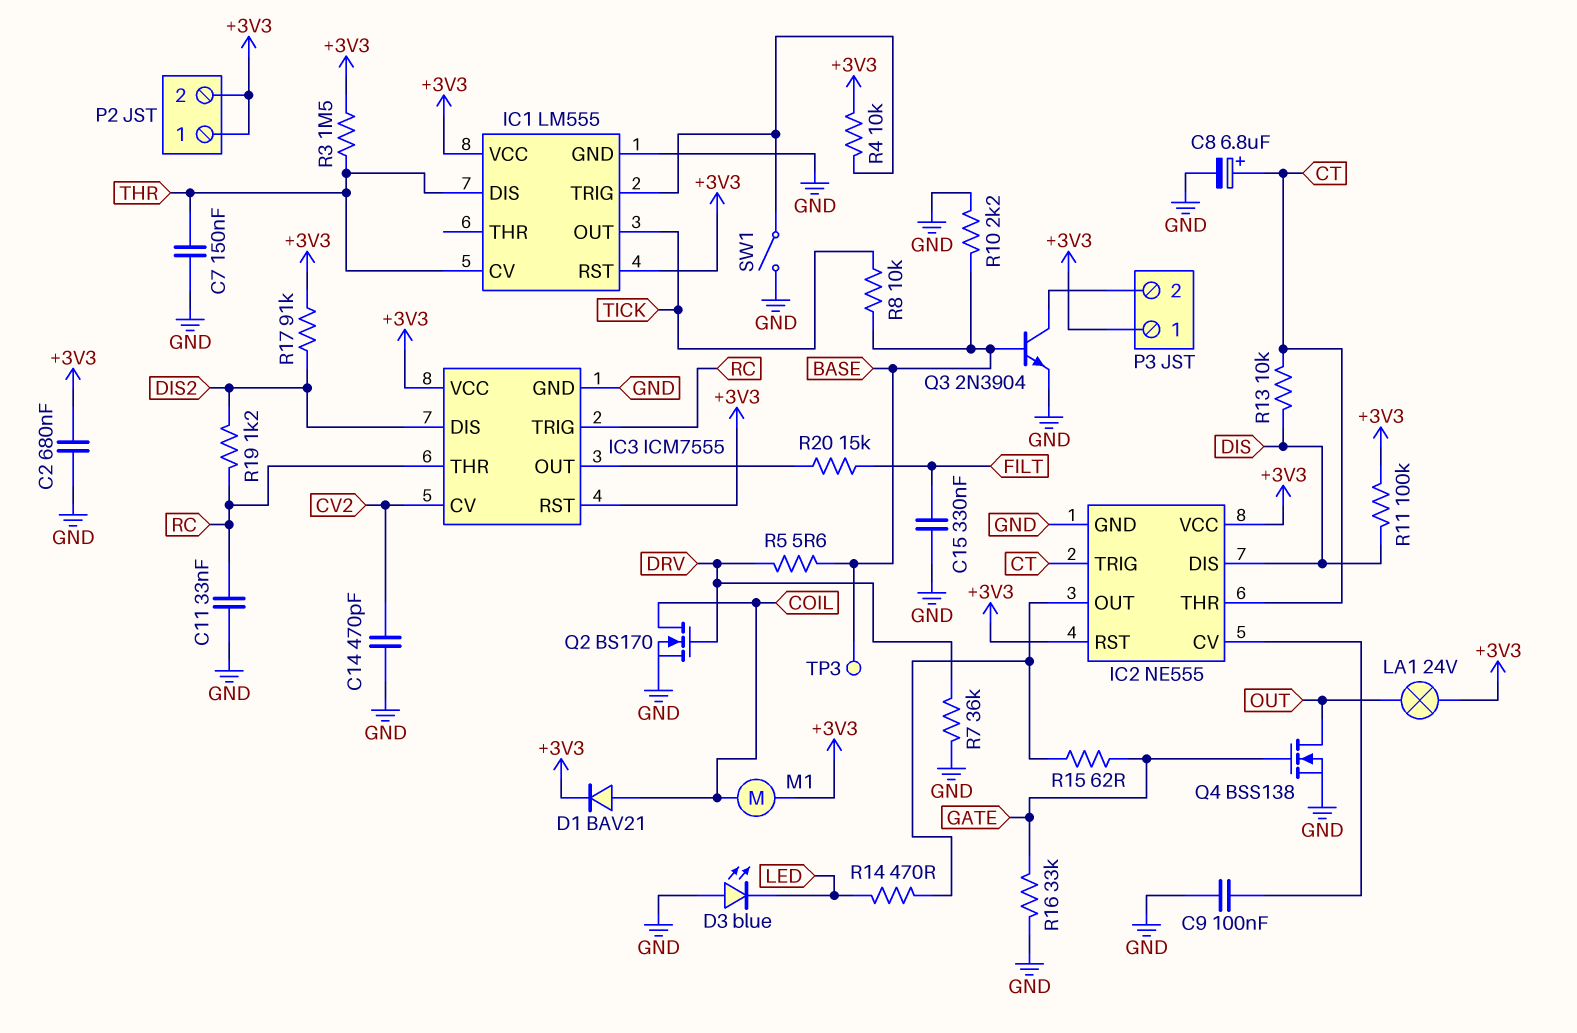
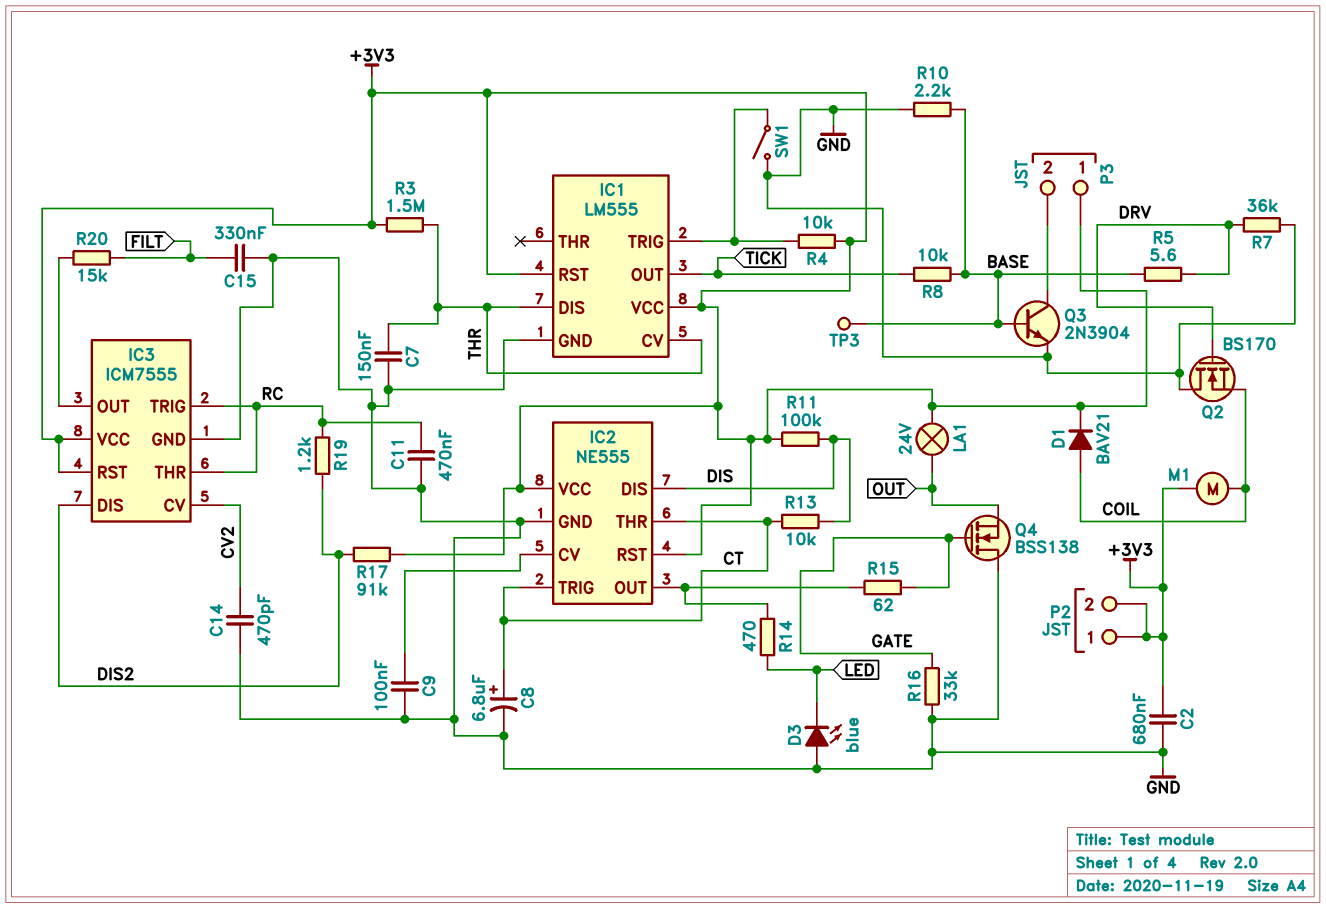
C11: 33nF (GND, RC) -> 470nF (GND, RC)
Q2: NMOS BS170 (G DRV, D COIL, S GND) -> NMOS BS170 (G DRV, D GND, S COIL)
Q4: NMOS BSS138 (G GATE, D OUT, S GND) -> NMOS BSS138 (G GATE, D GND, S OUT)

